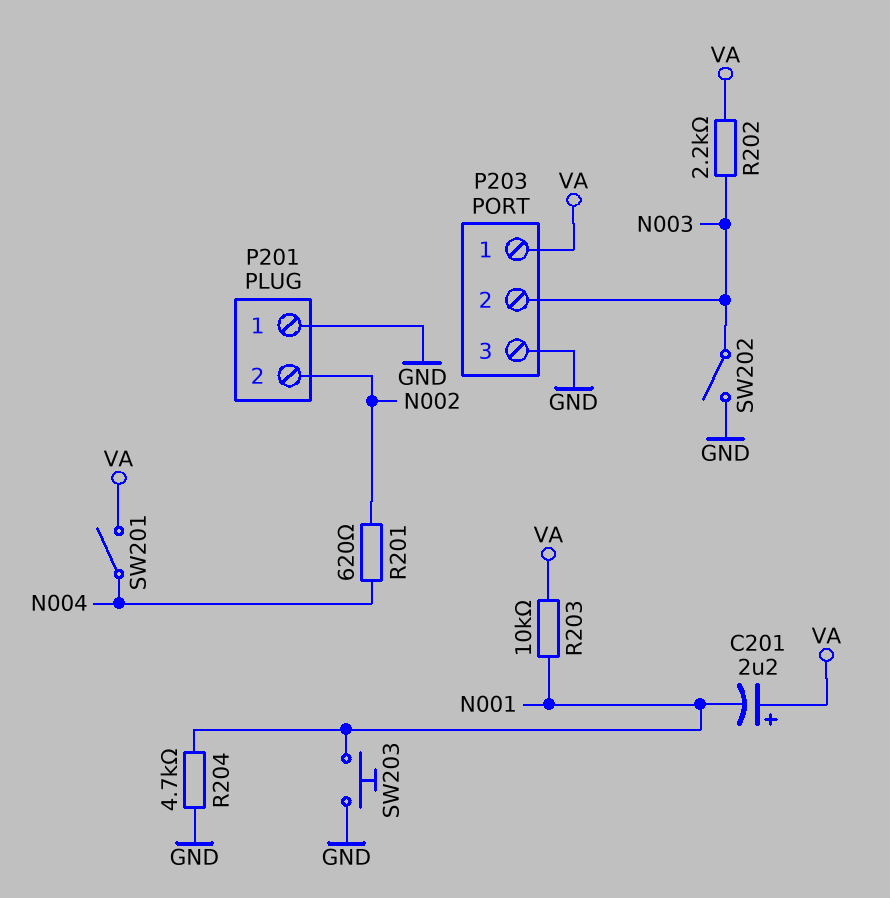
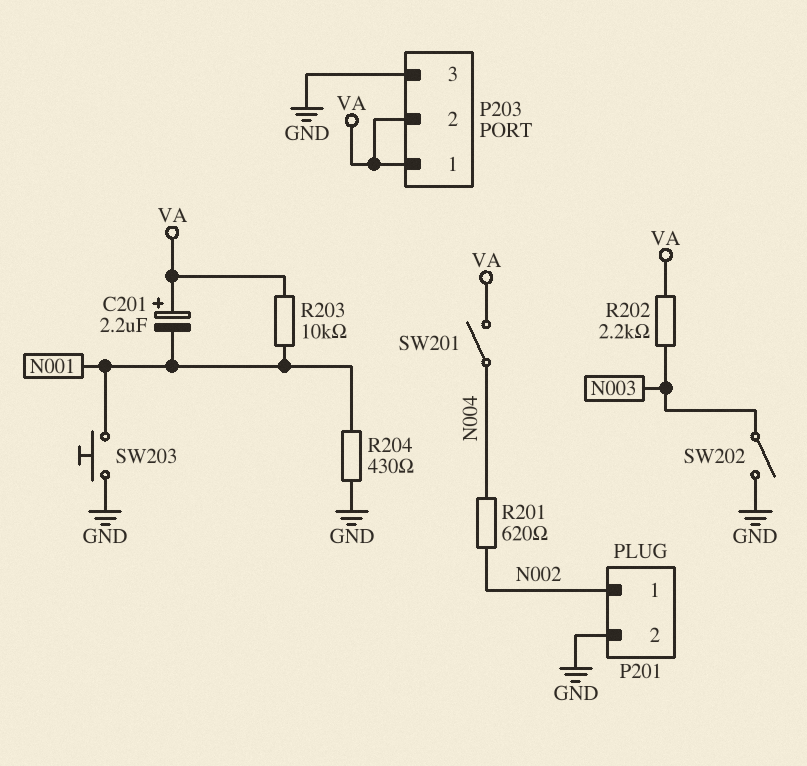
P201 pin 1: GND -> N002
P201 pin 2: N002 -> GND
P203 pin 2: N003 -> VA
R204: 4.7k (GND, N001) -> 430 (GND, N001)

